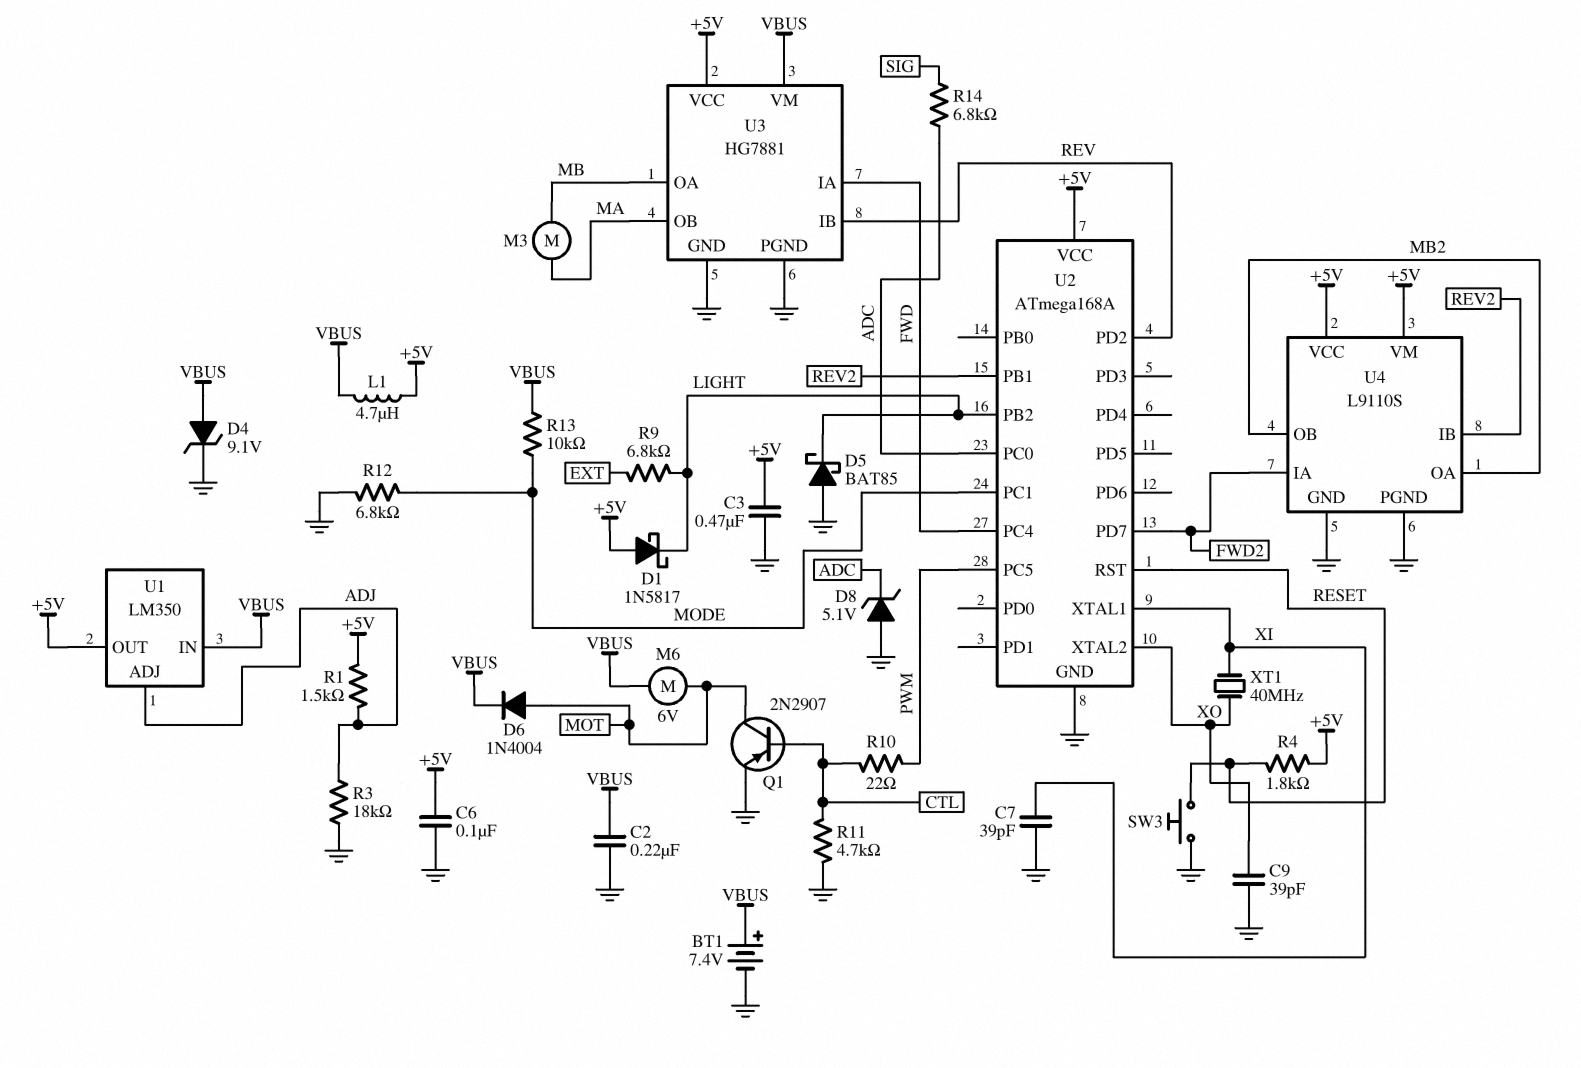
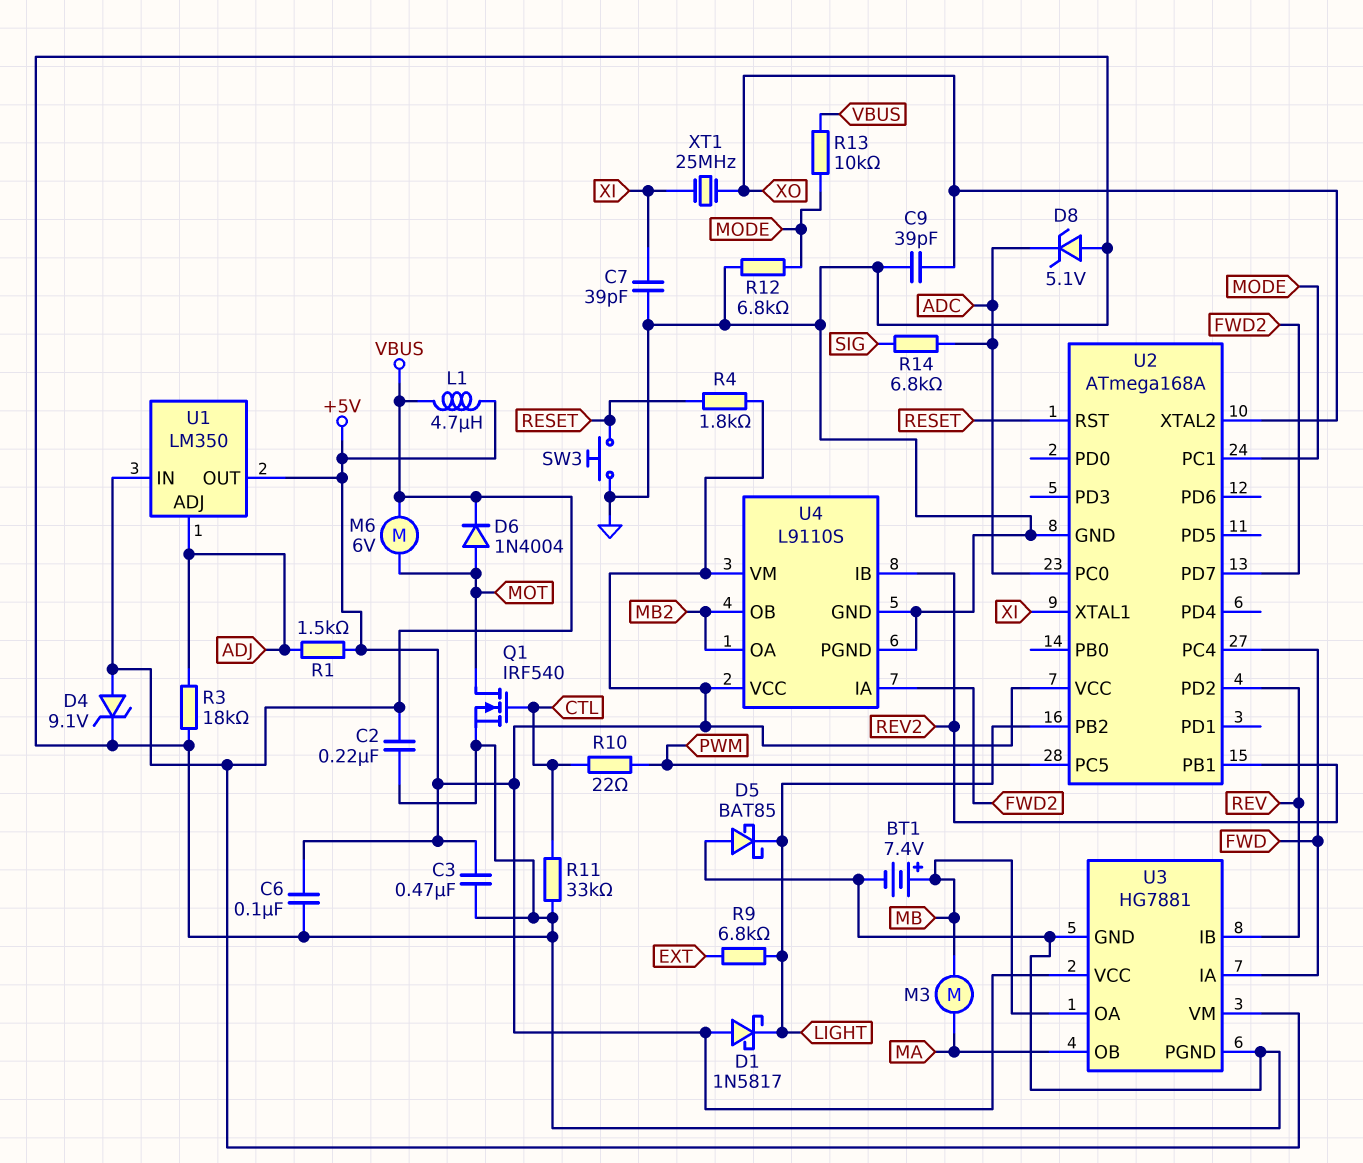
BT1: 7.4V (plus VBUS, minus GND) -> 7.4V (plus MB, minus GND)
Q1: PNP 2N2907 (B CTL, C MOT, E GND) -> NMOS IRF540 (G CTL, D MOT, S GND)
R11: 4.7k (CTL, GND) -> 33k (CTL, GND)
XT1: 40MHz (XI, XO) -> 25MHz (XI, XO)

